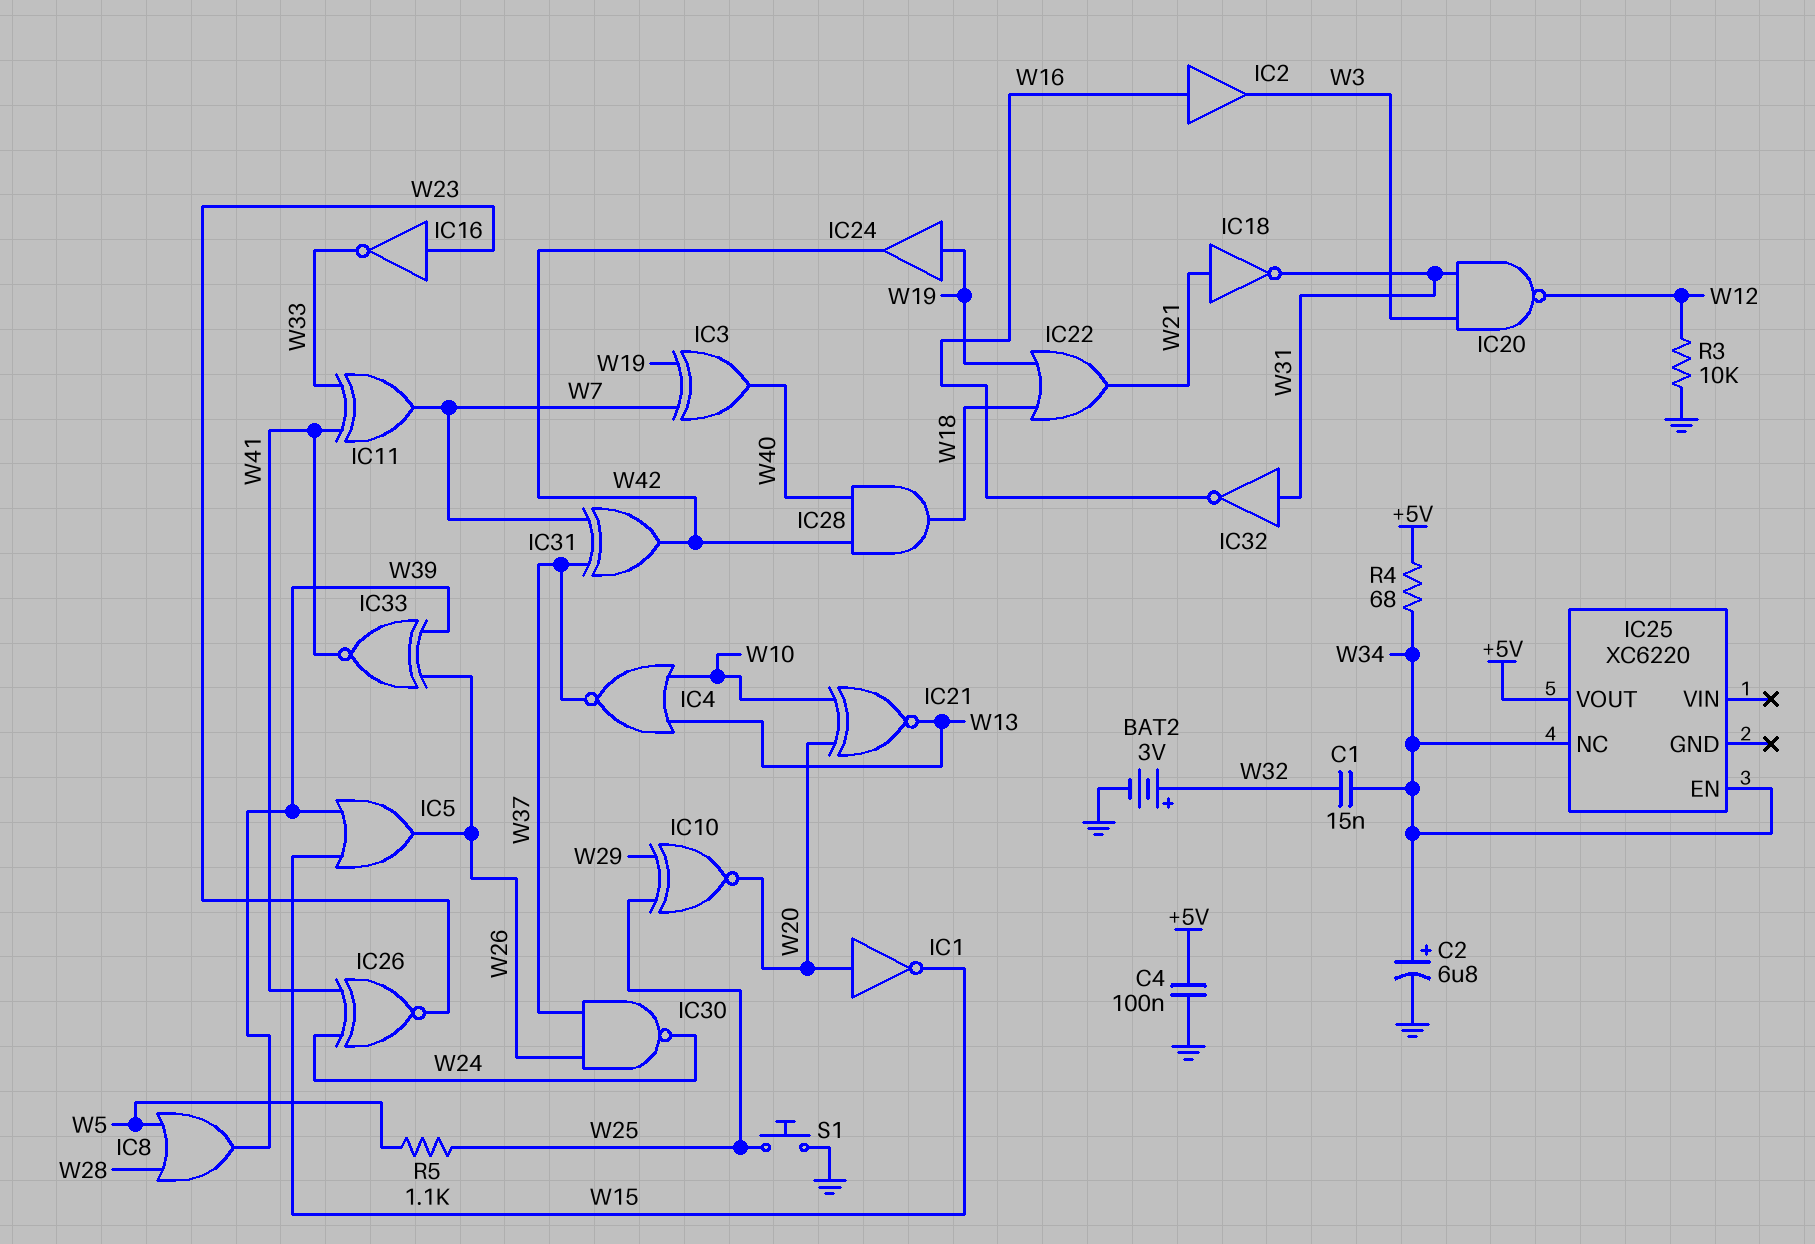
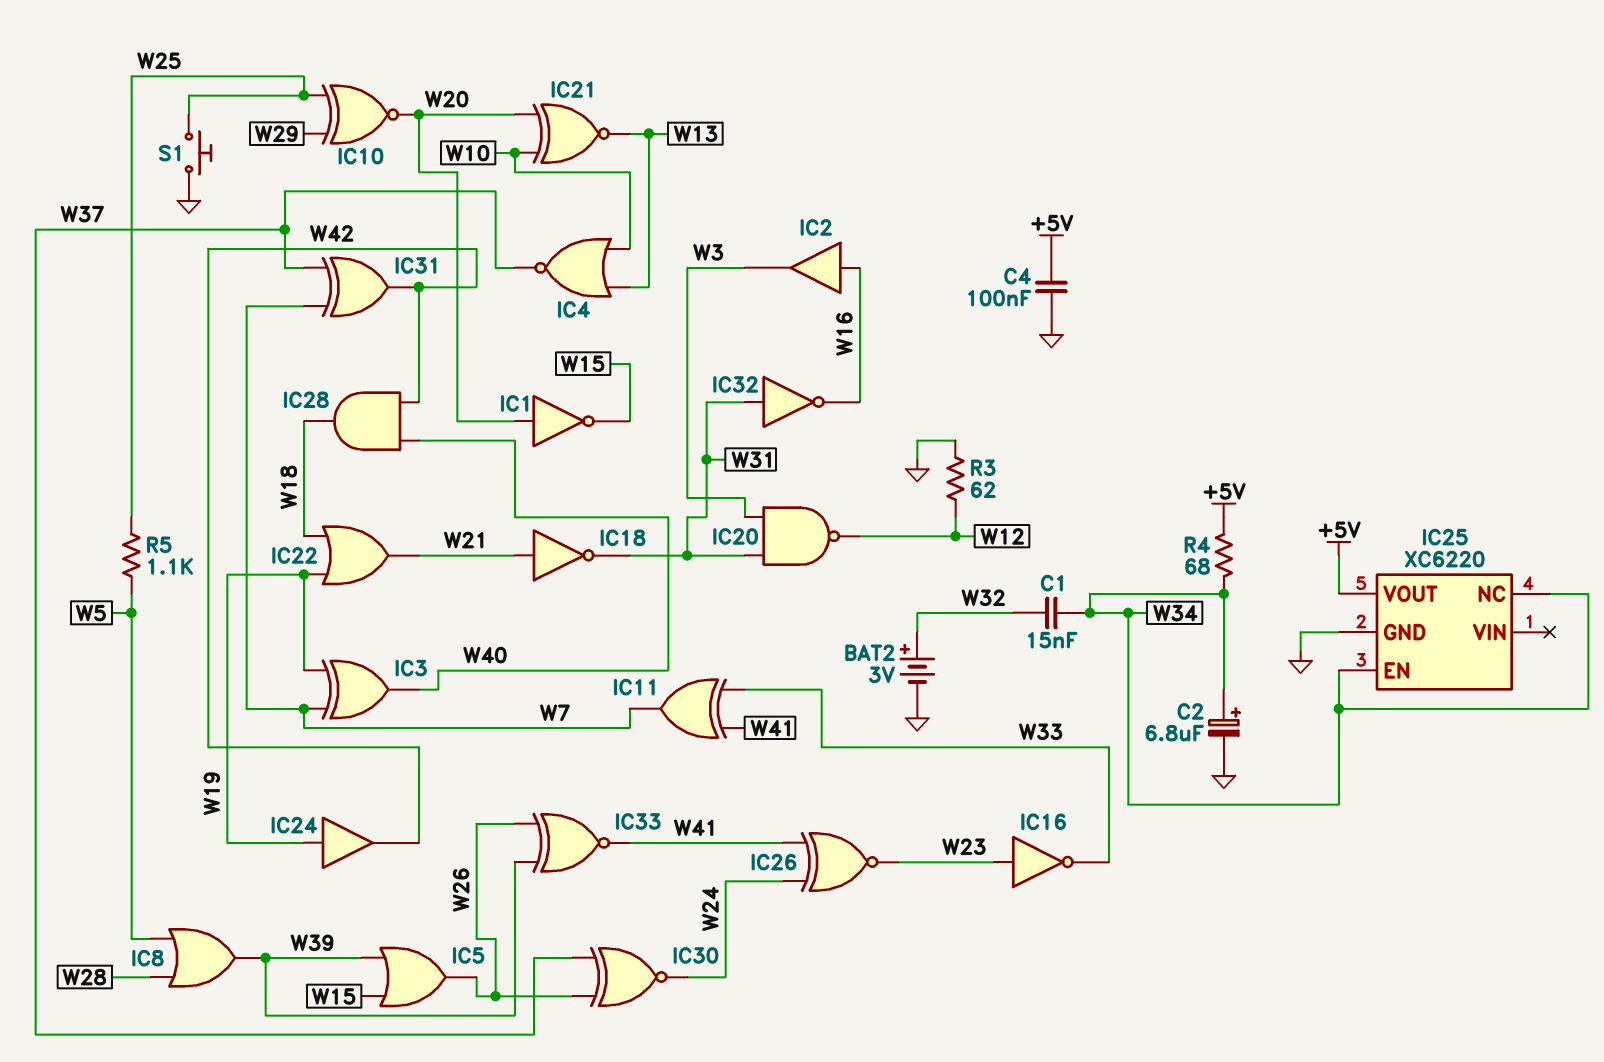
IC25 pin GND: none -> GND
IC30: NAND (in W26, in W37, out W24) -> XNOR (in W26, in W37, out W24)
R3: 10k (GND, W12) -> 62 (GND, W12)

